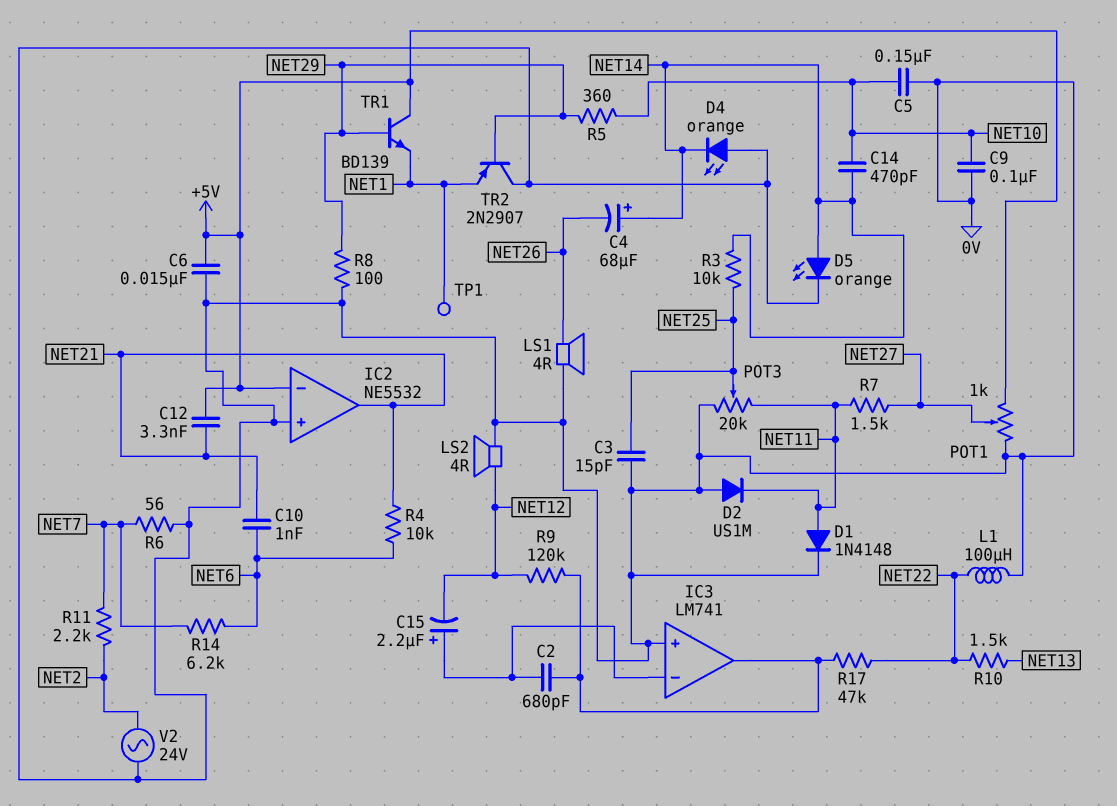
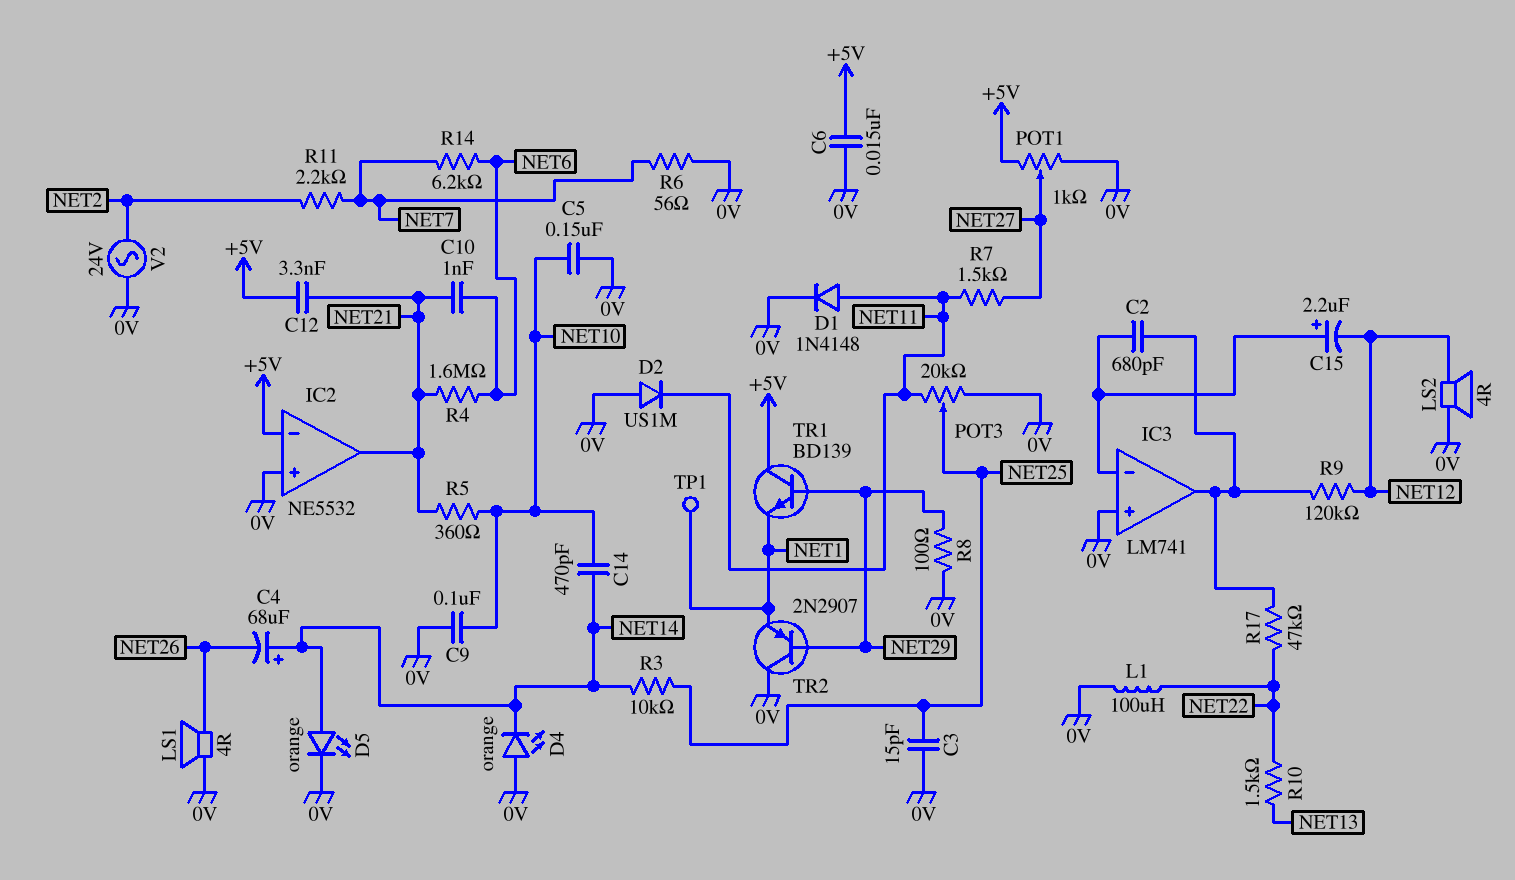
R4: 10k (NET6, NET21) -> 1.6M (NET6, NET21)
R5: 360 (NET10, NET29) -> 360 (NET10, NET21)

